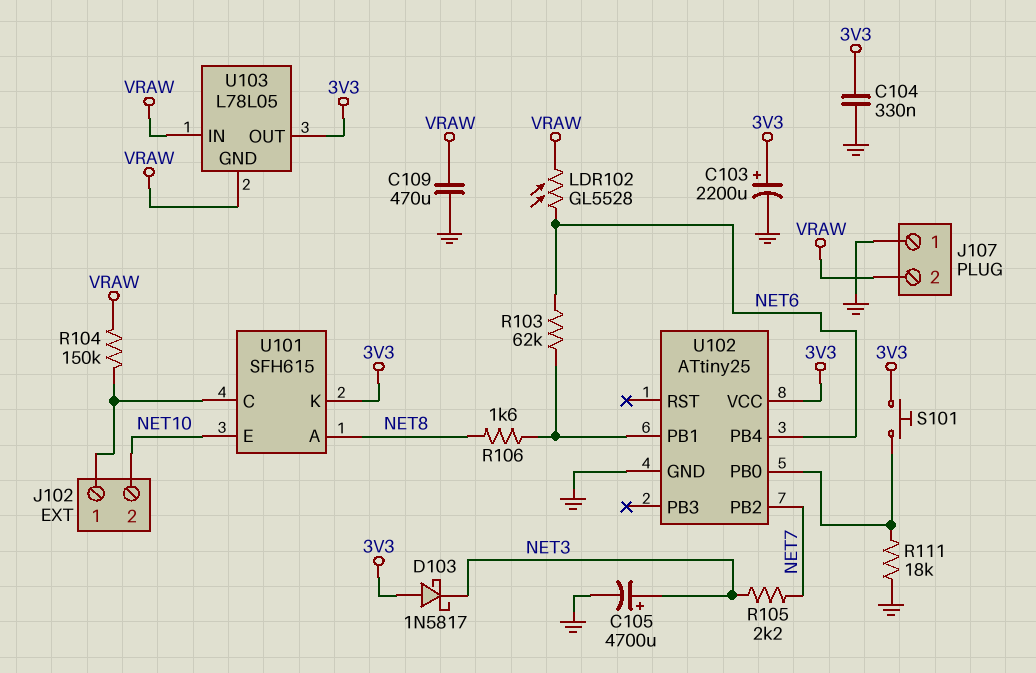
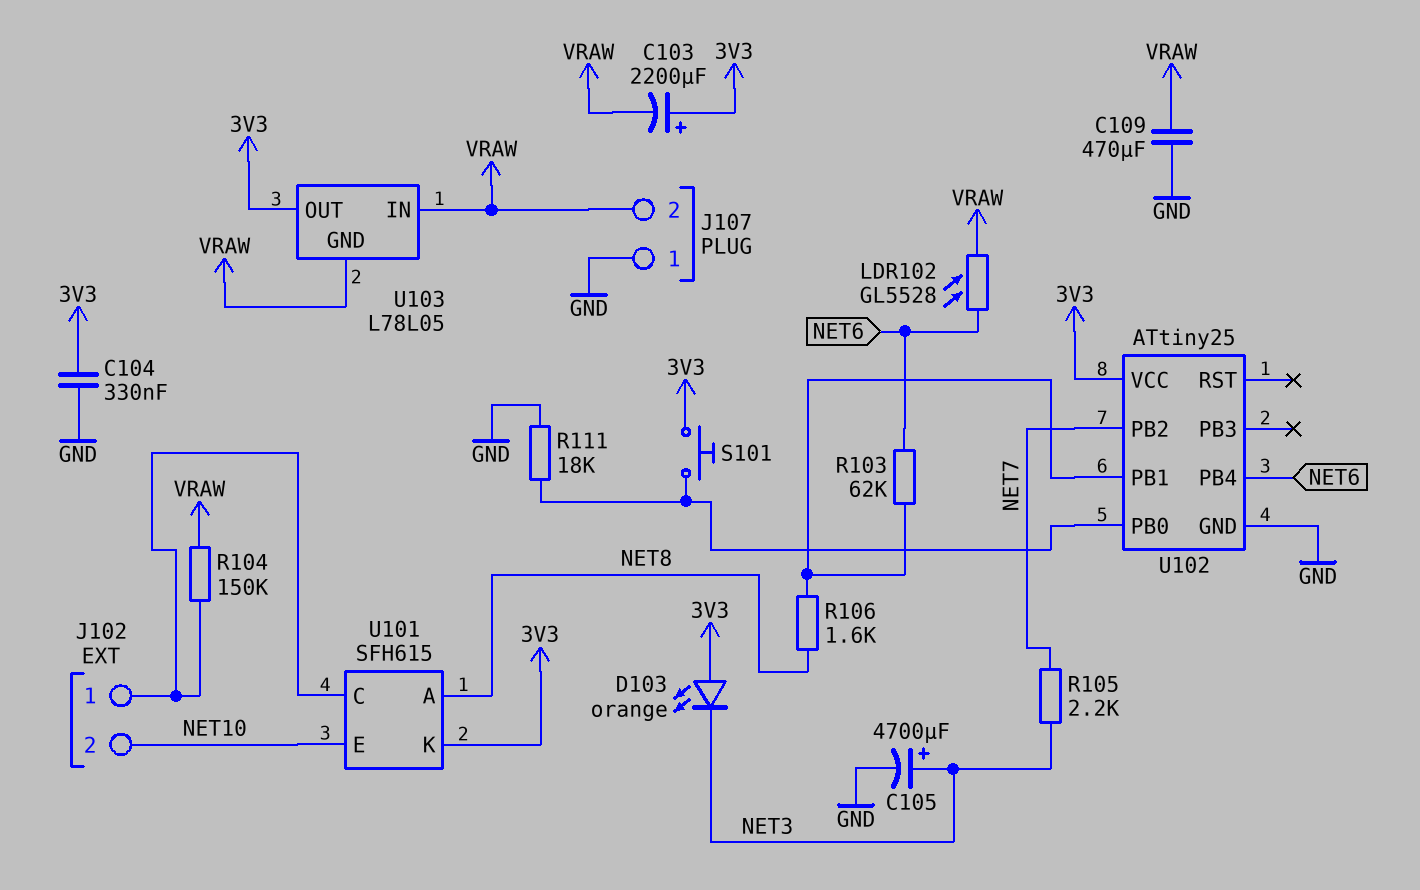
C103: 2200uF (plus 3V3, minus GND) -> 2200uF (plus 3V3, minus VRAW)
D103: schottky 1N5817 (A 3V3, K NET3) -> LED orange (A 3V3, K NET3)

